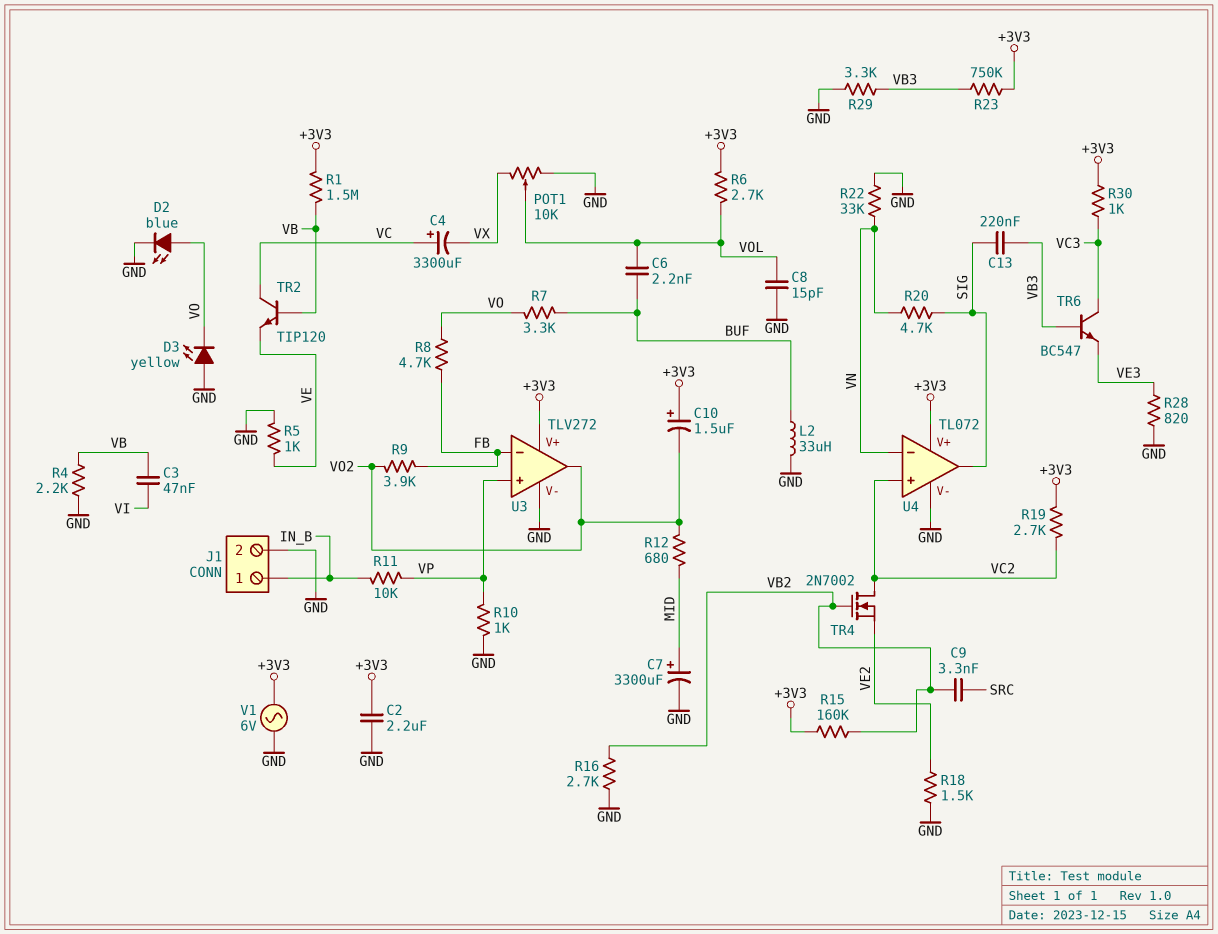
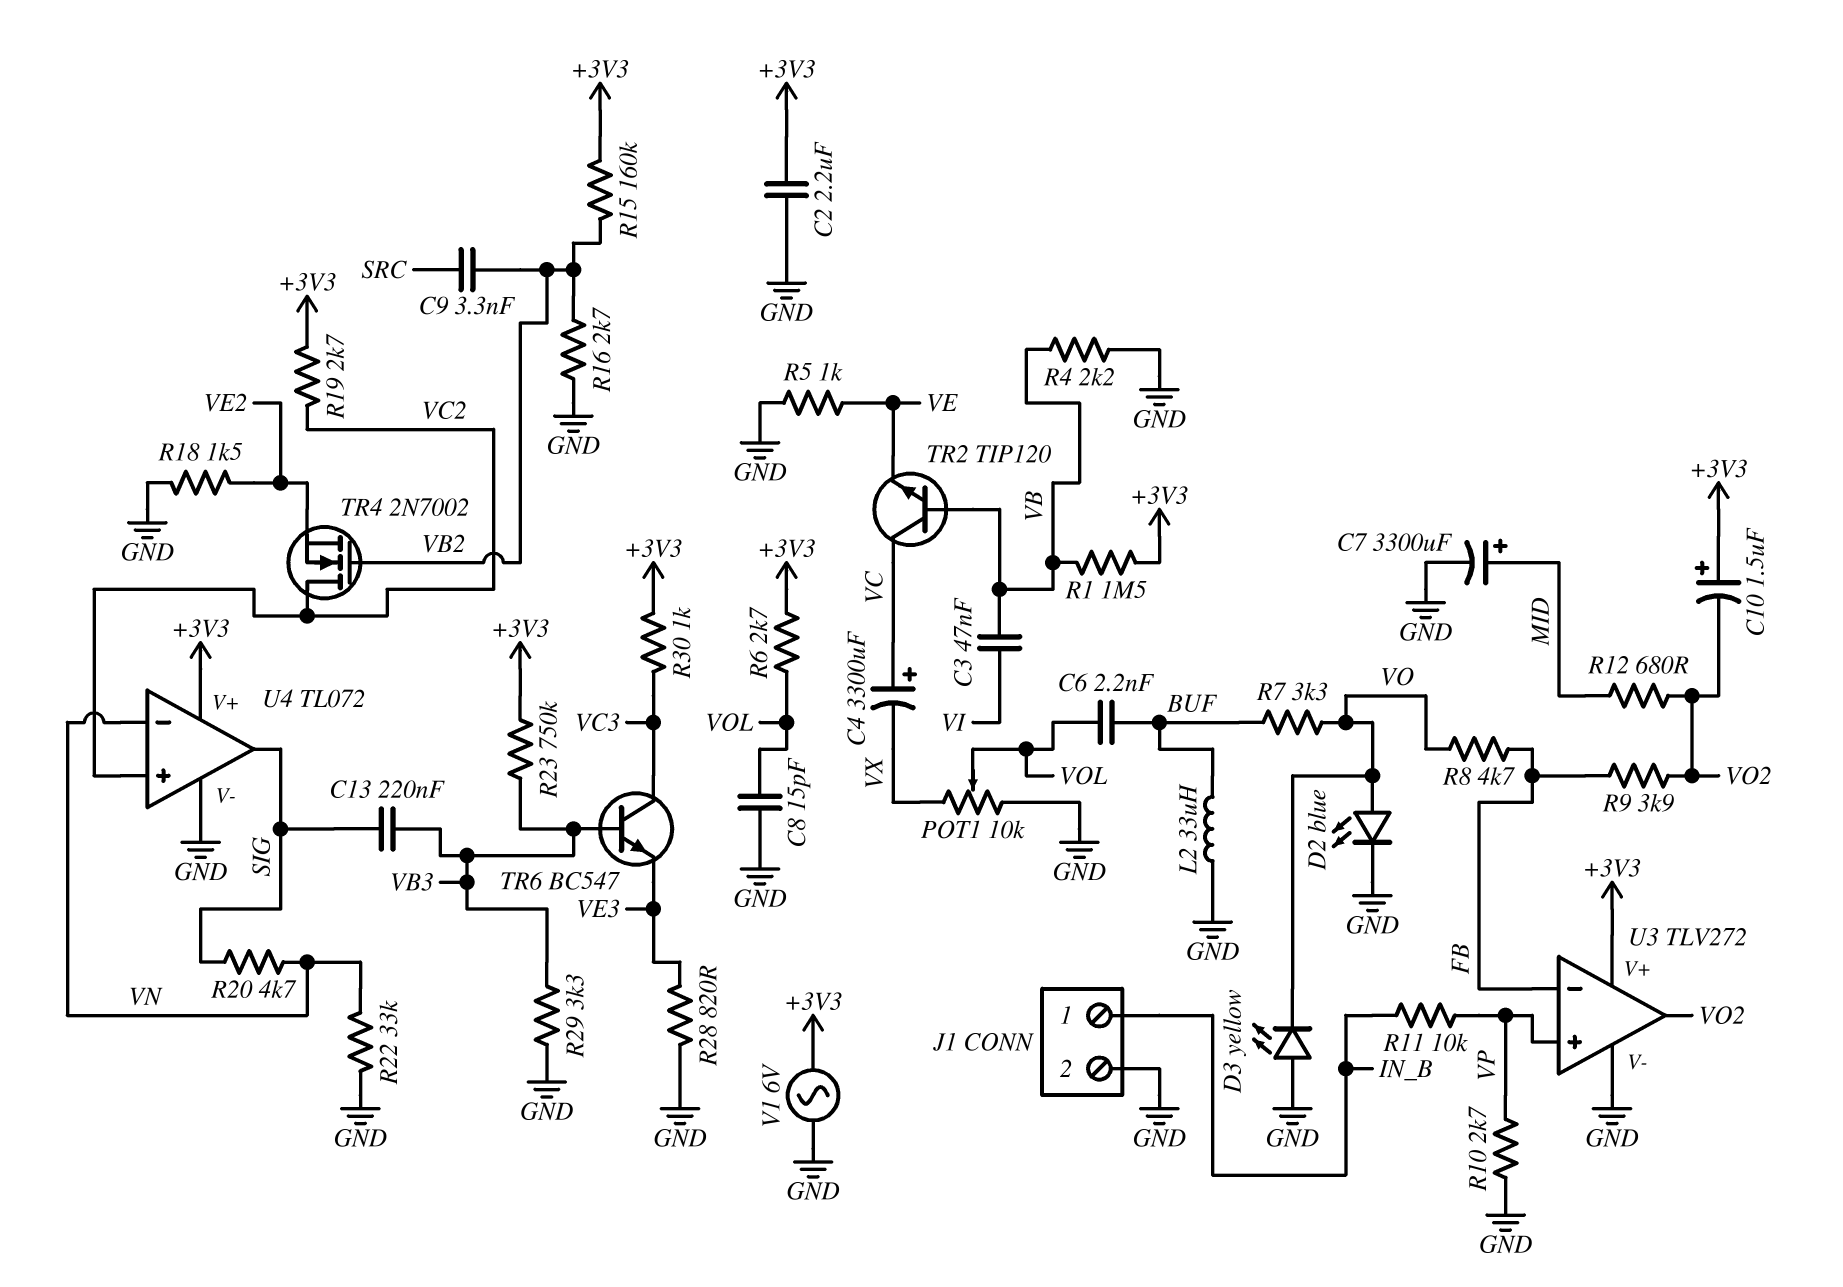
R10: 1k (GND, VP) -> 2.7k (GND, VP)

